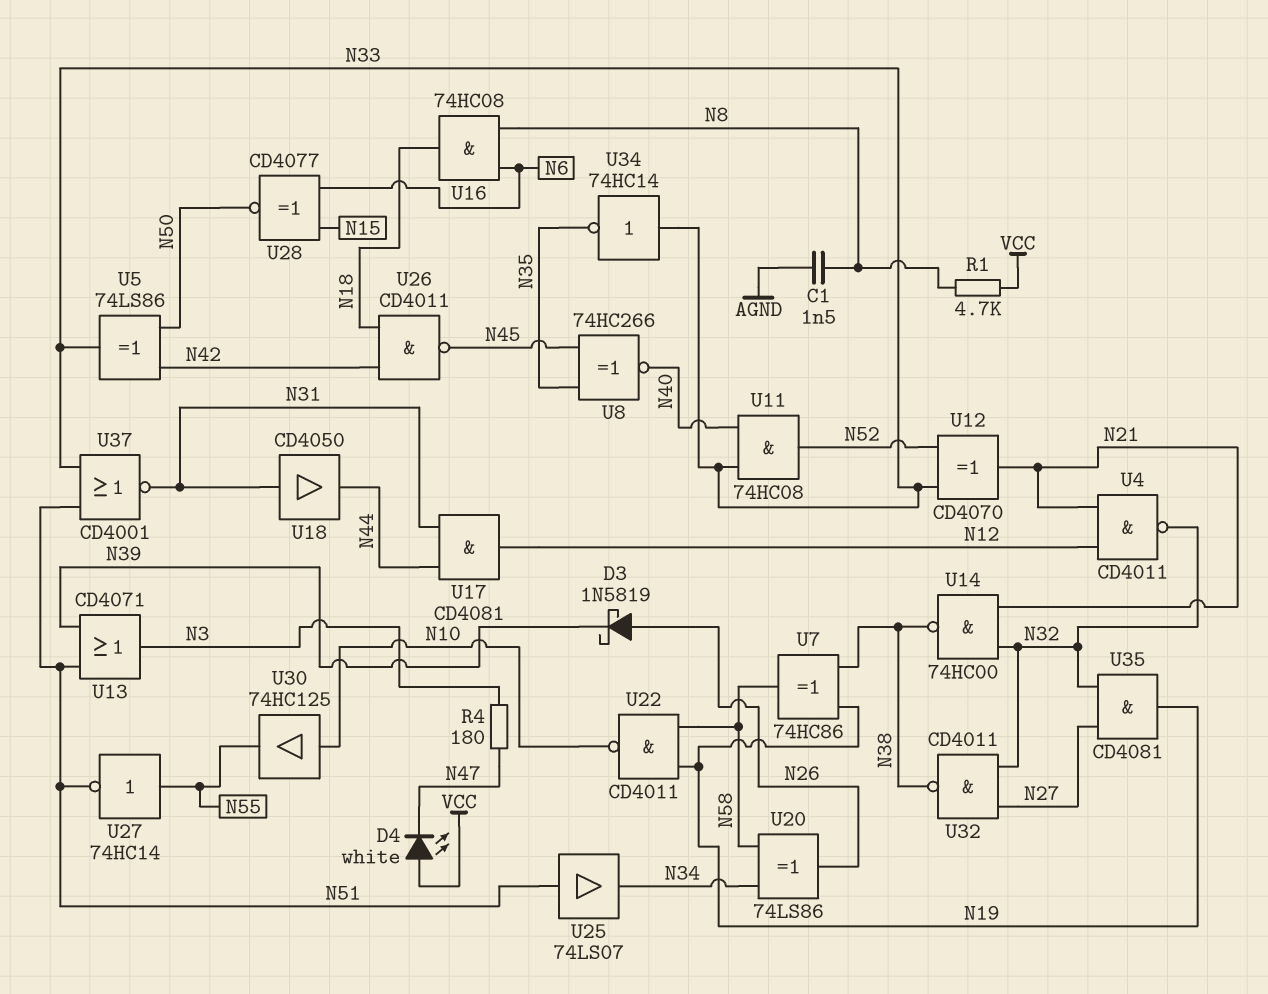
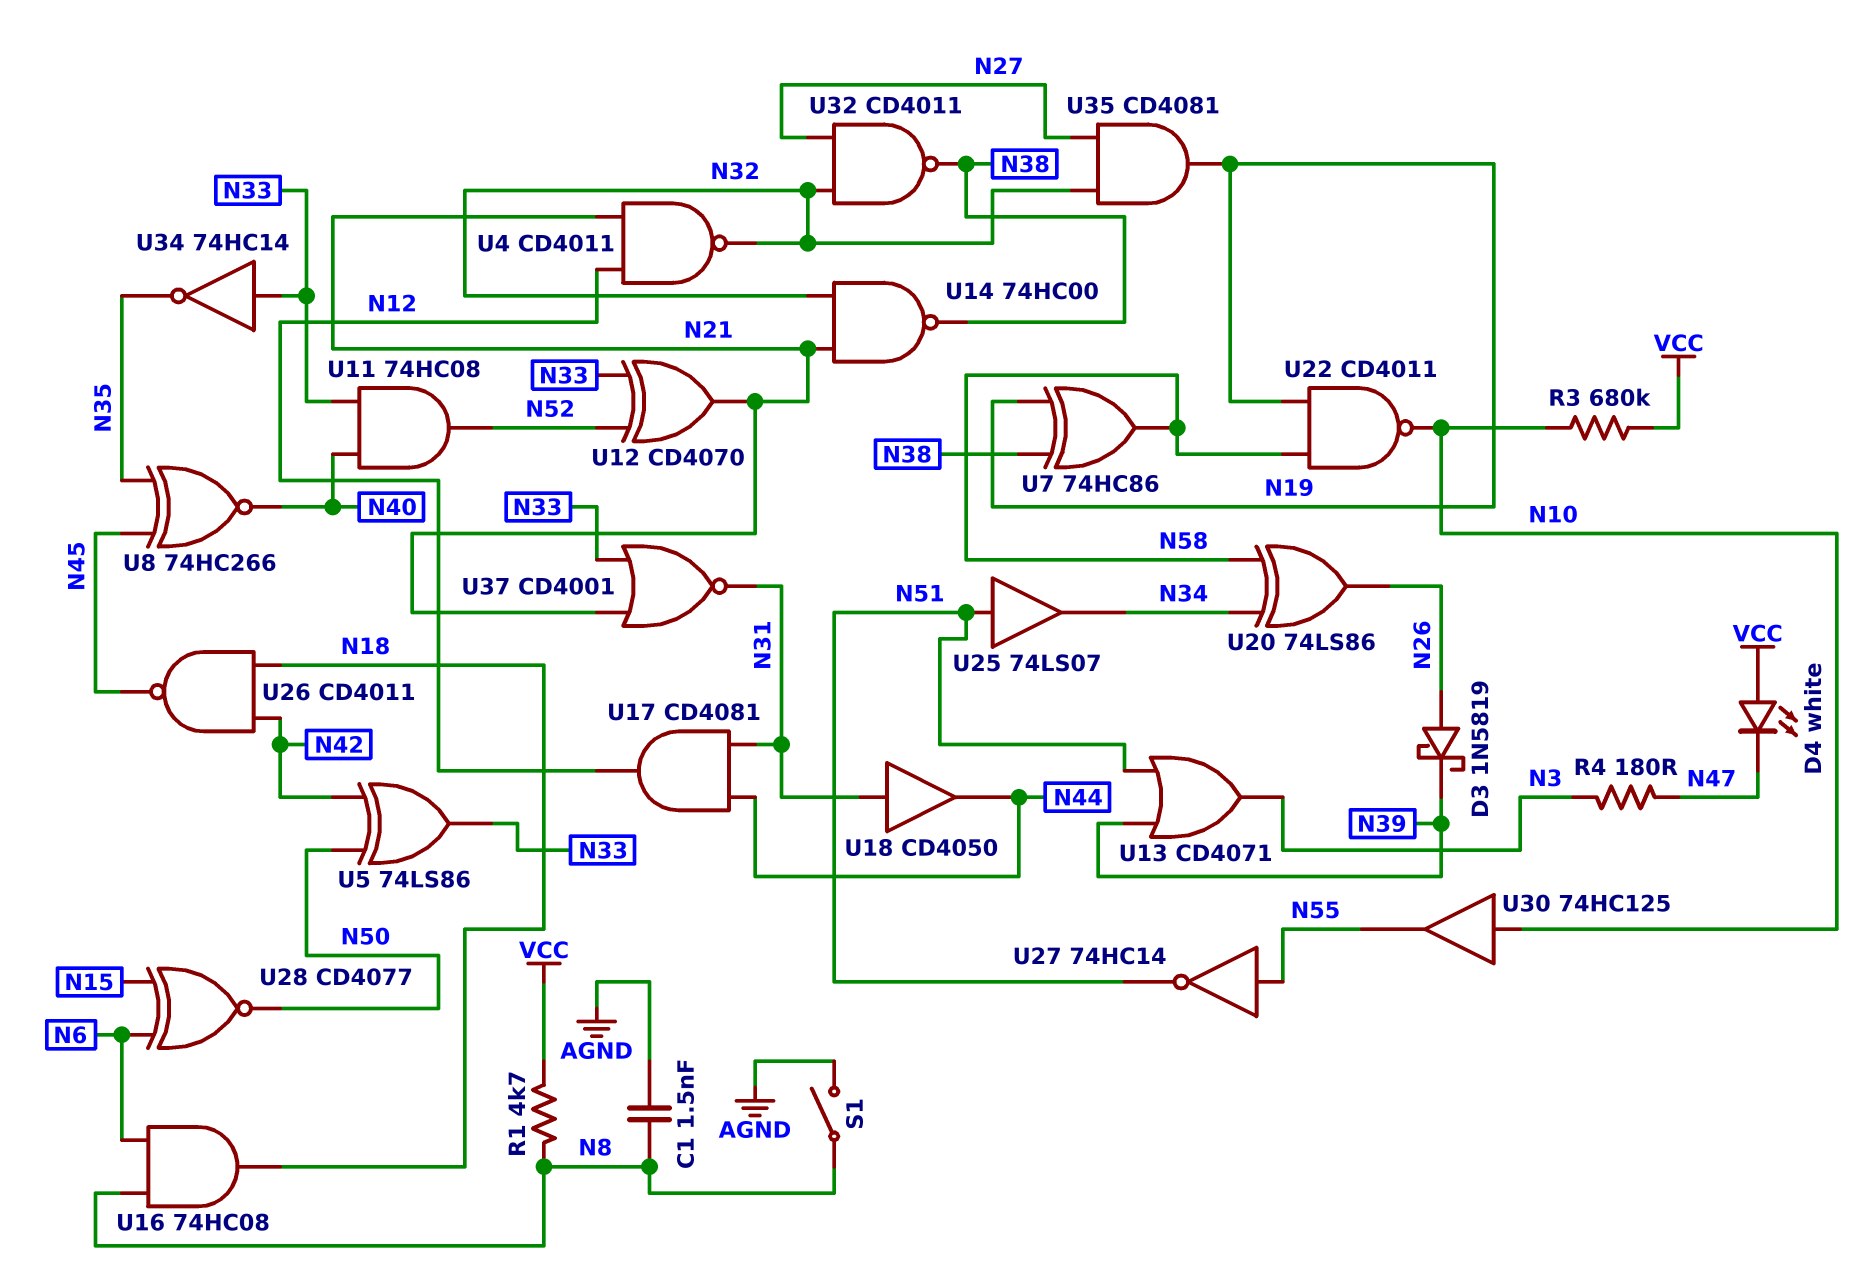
R3: none -> 680k (N10, VCC)
S1: none -> switch (AGND, N8)
U37: NOR CD4001 (in N33, in N51, out N31) -> NOR CD4001 (in N21, in N33, out N31)

